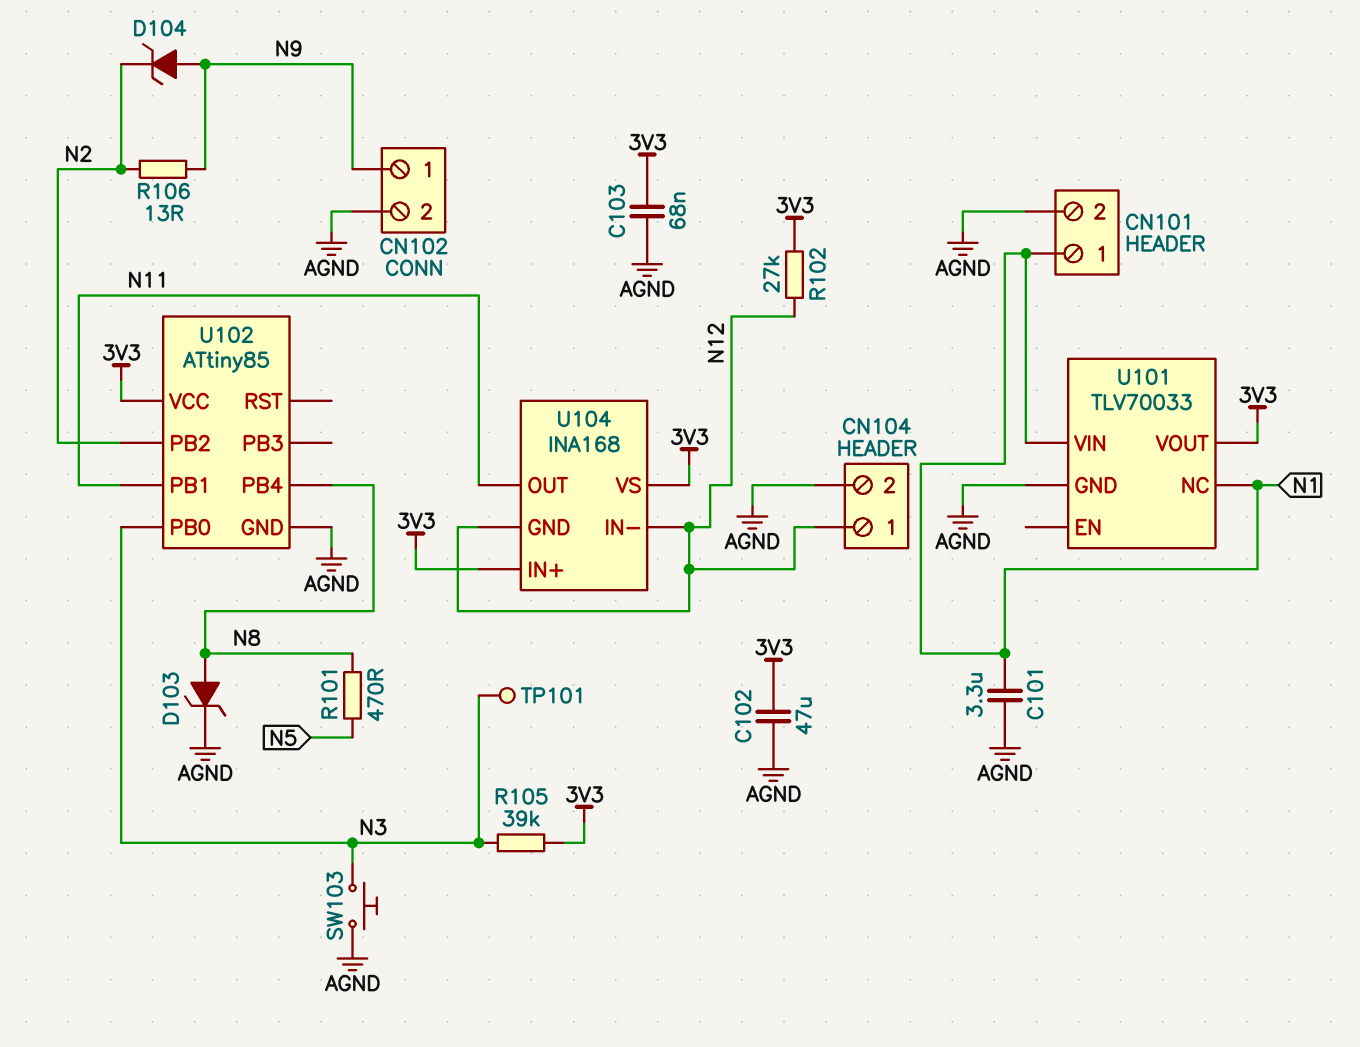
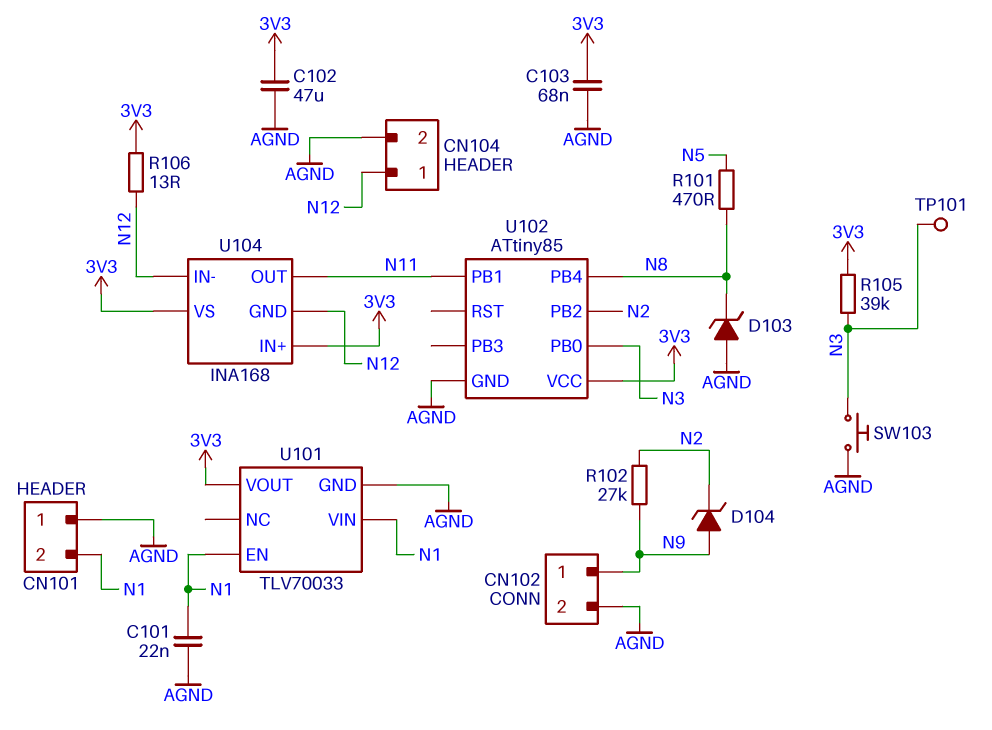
C101: 3.3uF (AGND, N1) -> 22nF (AGND, N1)
CN101 pin 1: N1 -> AGND
CN101 pin 2: AGND -> N1
D103: zener (A N8, K AGND) -> zener (A AGND, K N8)
R102: 27k (3V3, N12) -> 27k (N2, N9)
R106: 13 (N2, N9) -> 13 (3V3, N12)
U101 pin EN: none -> N1
U101 pin NC: N1 -> none

